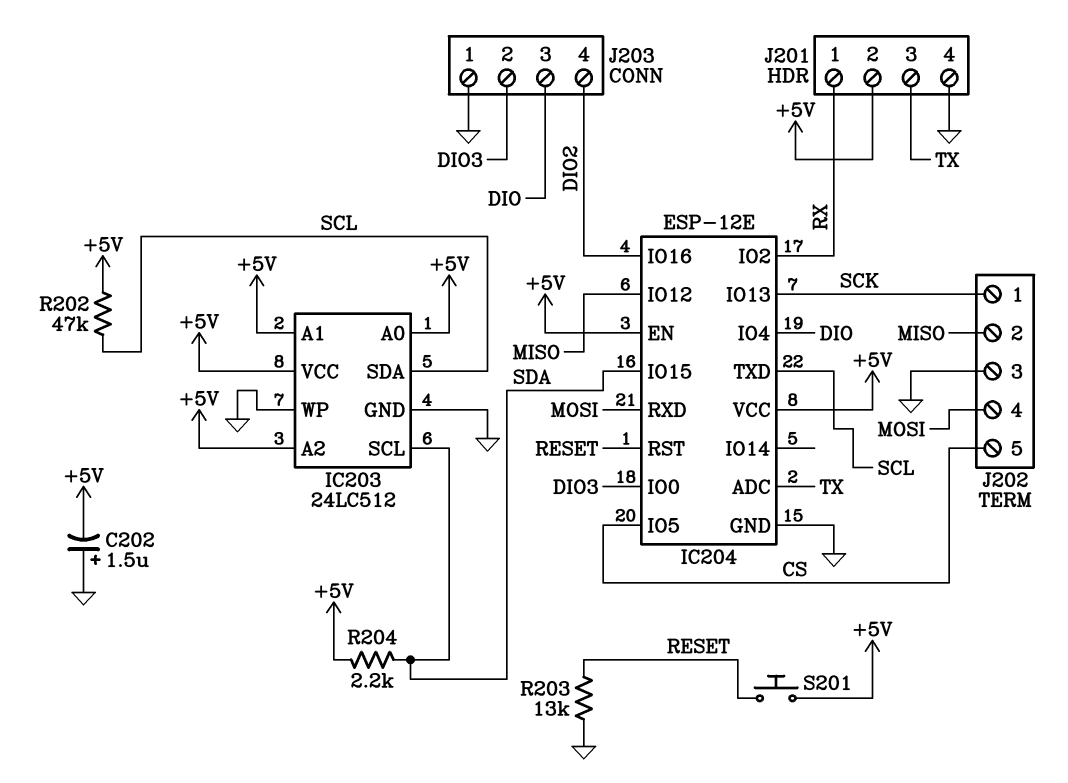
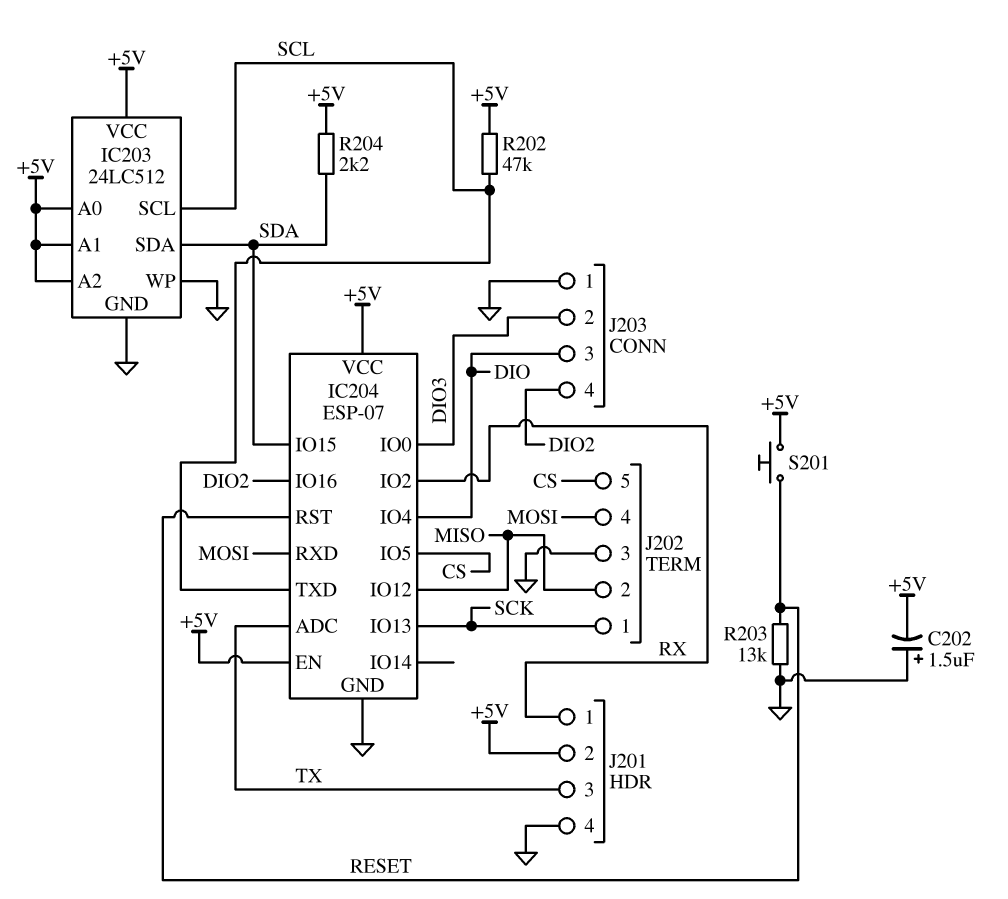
IC203 pin SCL: SDA -> SCL
IC203 pin SDA: SCL -> SDA
IC204: ESP-12E -> ESP-07

